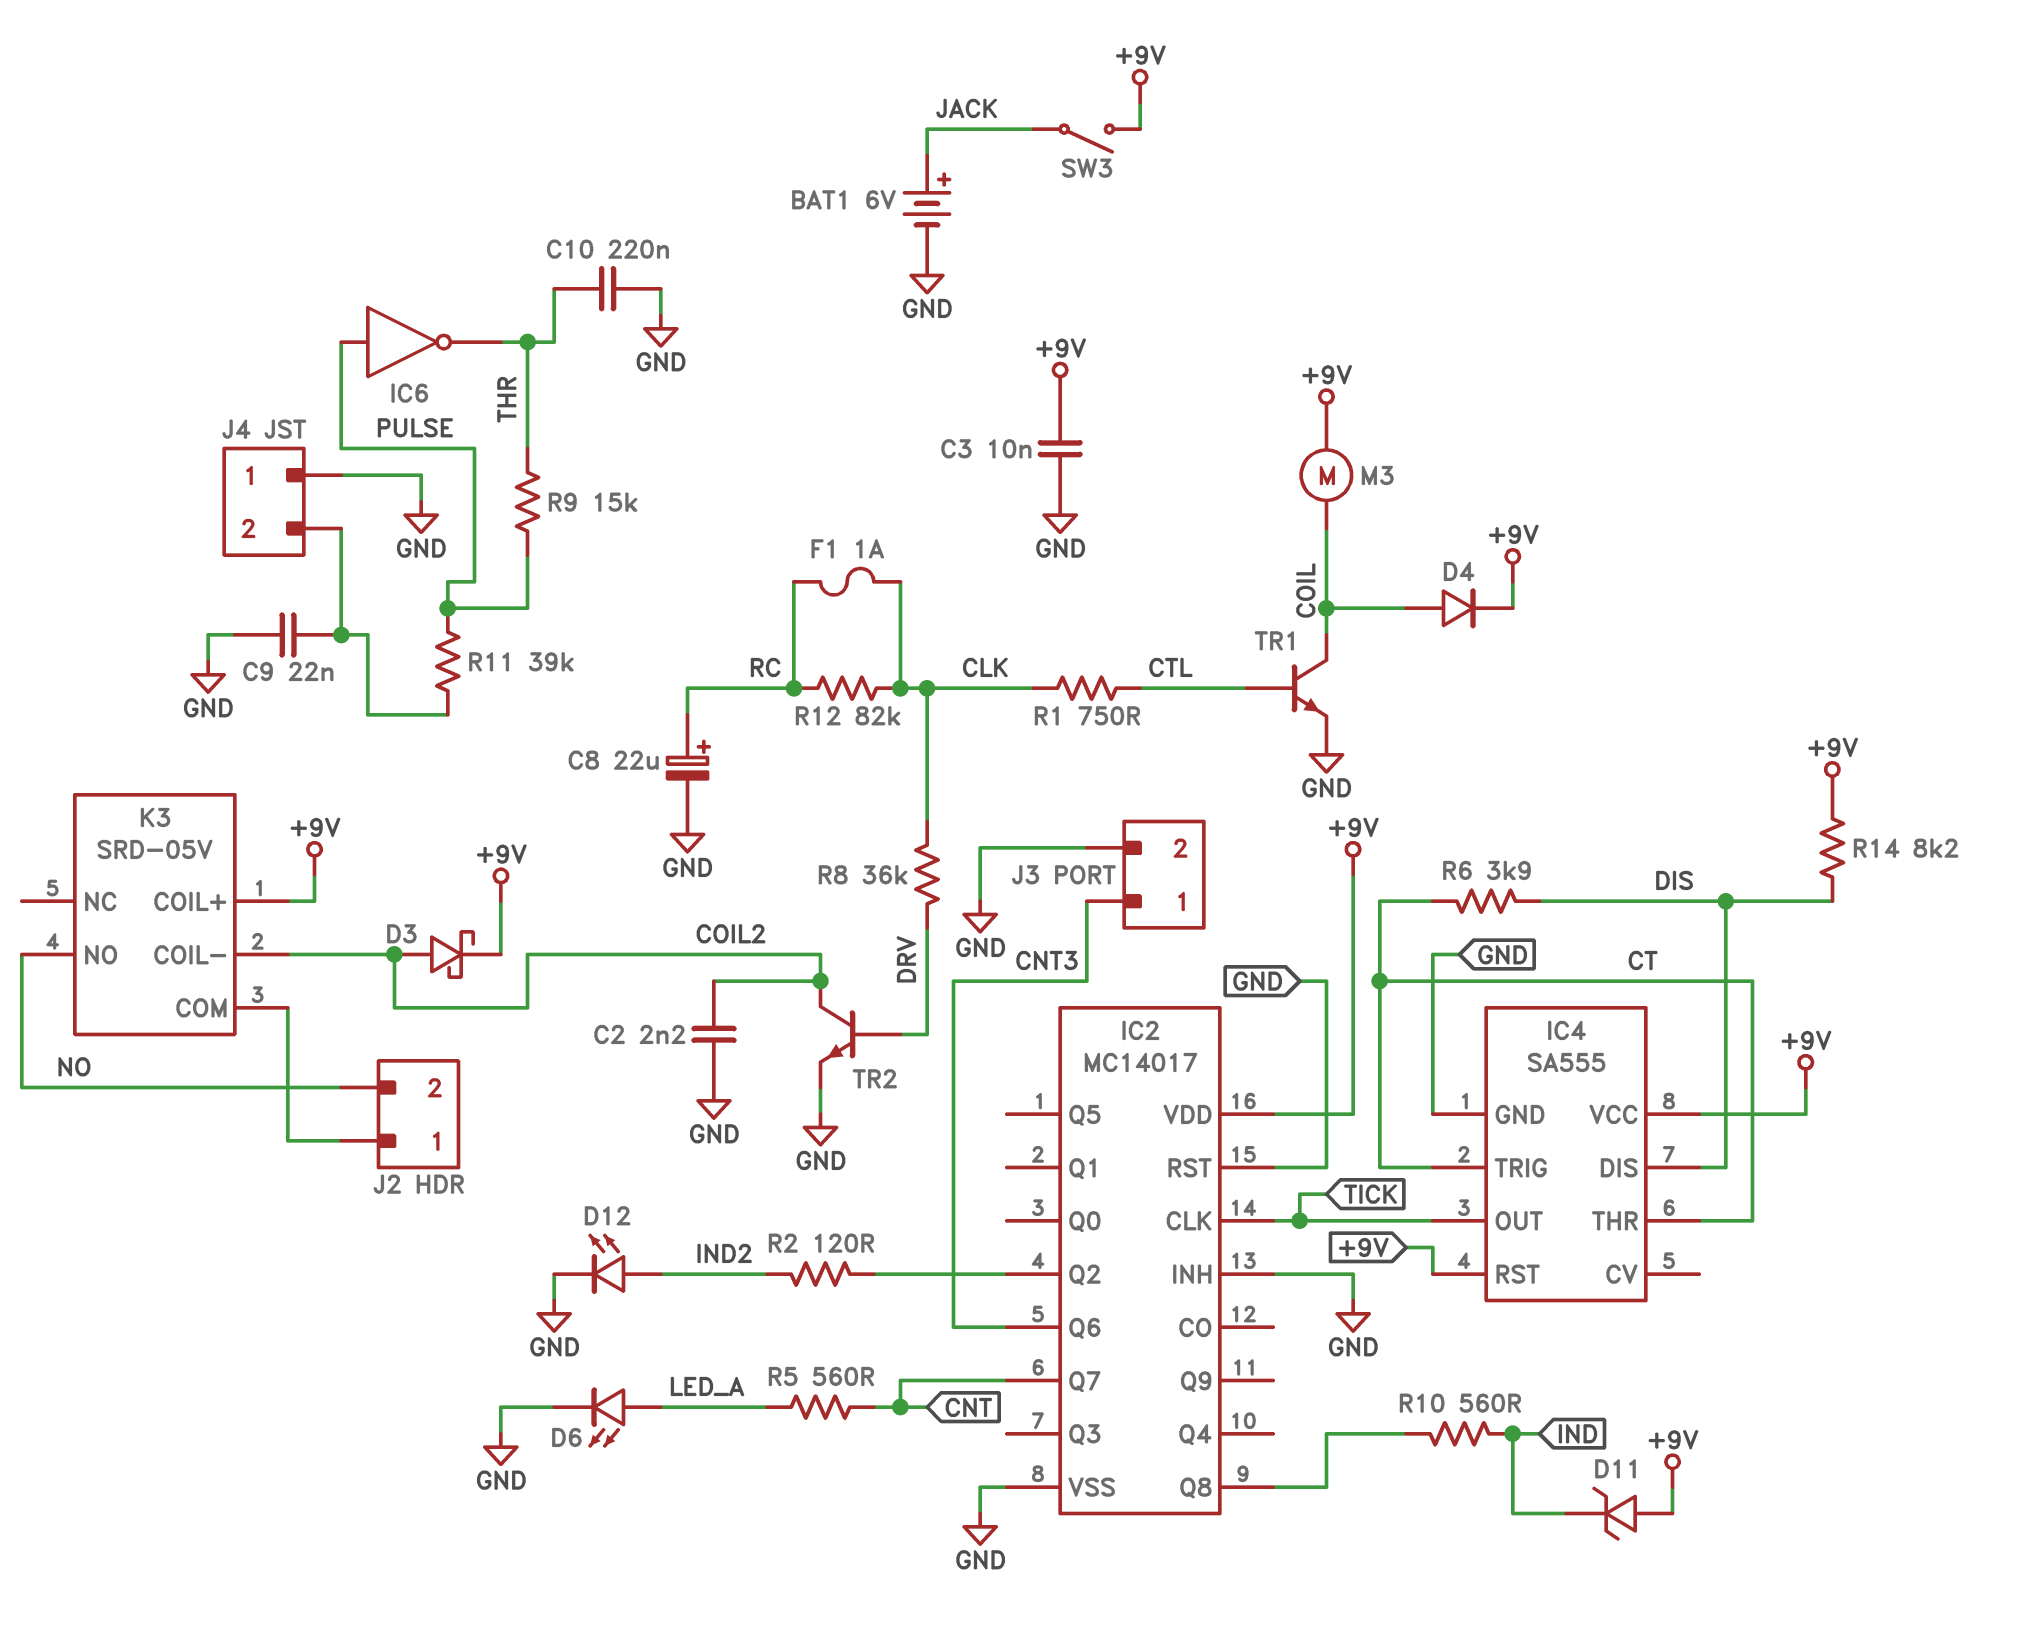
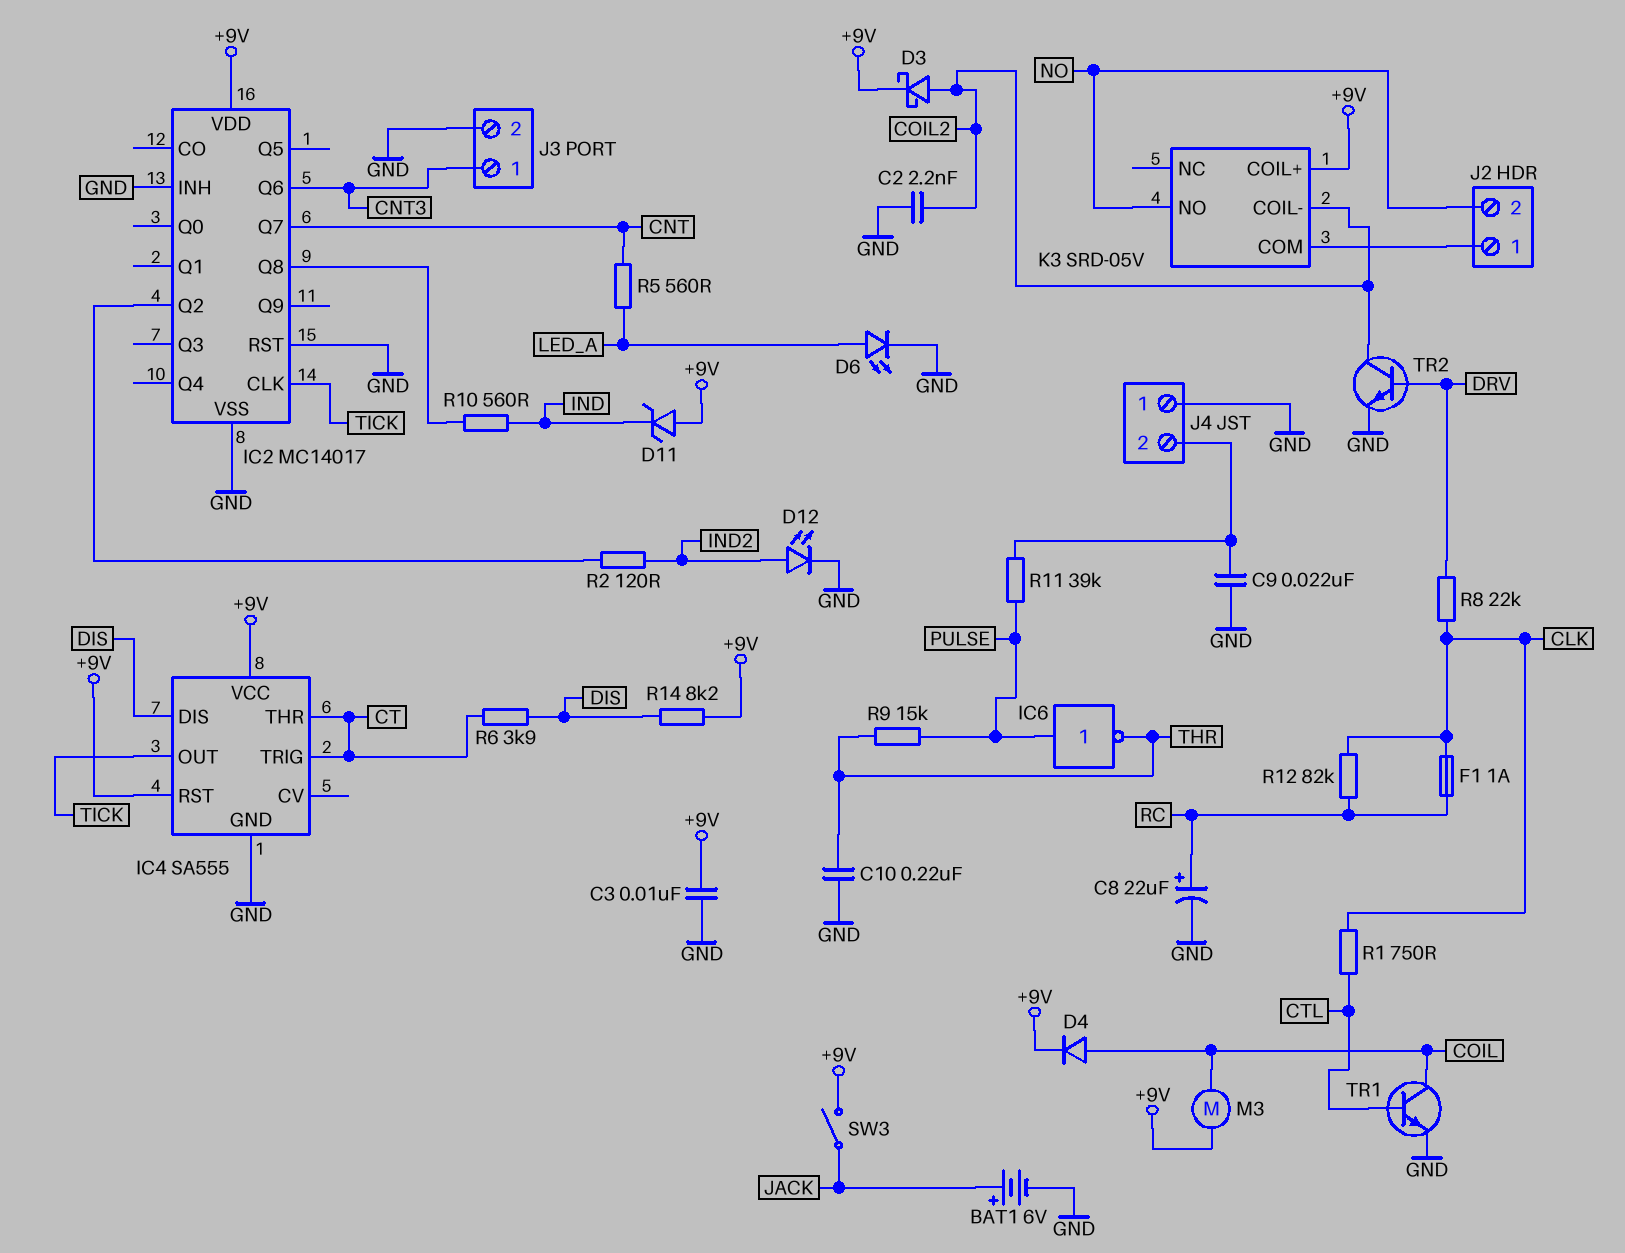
R8: 36k (CLK, DRV) -> 22k (CLK, DRV)

